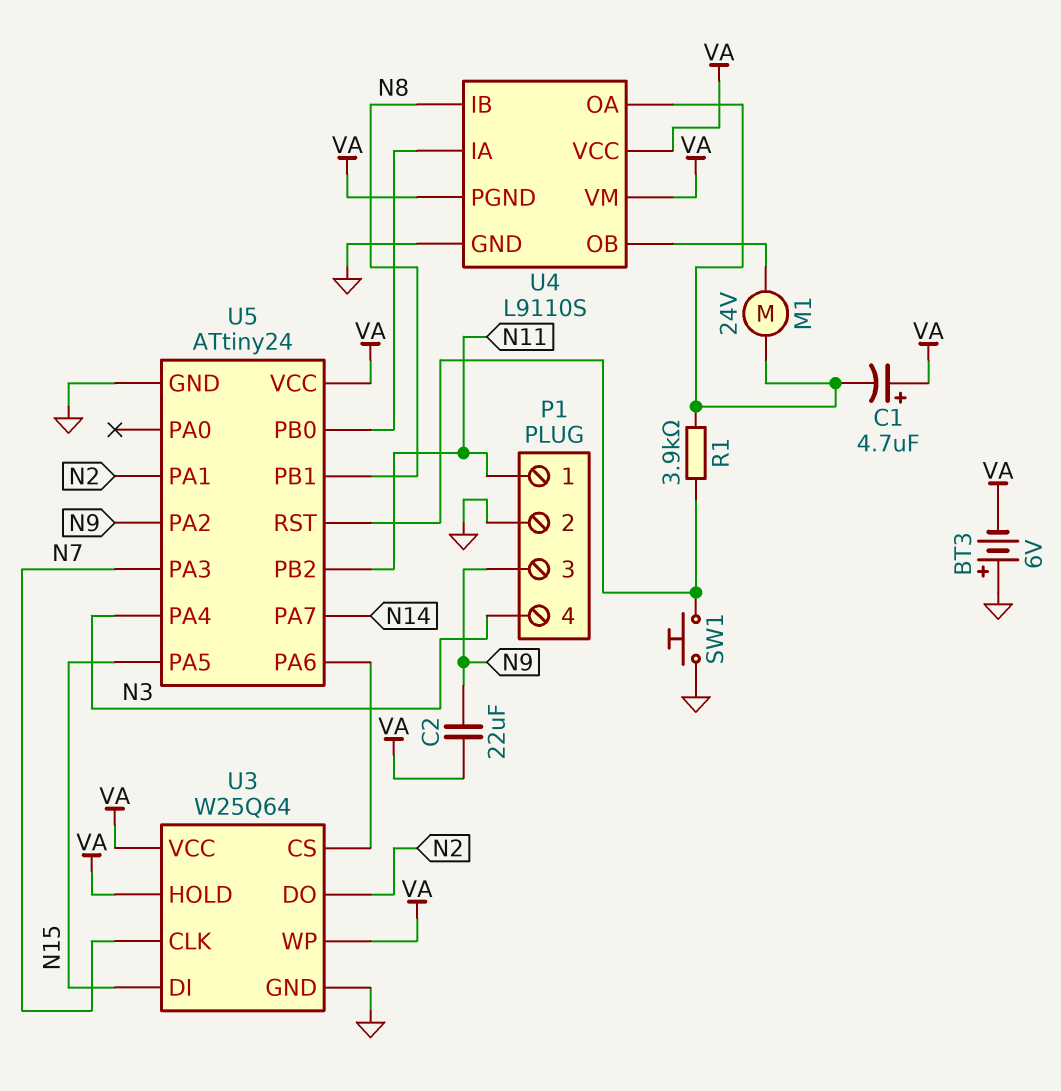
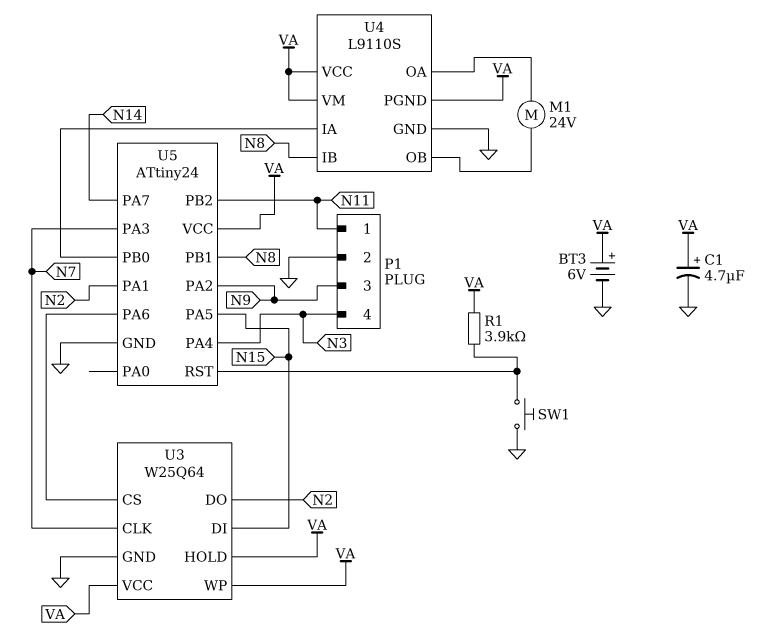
BT3: 6V (plus GND, minus VA) -> 6V (plus VA, minus GND)
C1: 4.7uF (plus VA, minus U4/OA) -> 4.7uF (plus VA, minus GND)
C2: 22uF (N9, VA) -> none
R1: 3.9k (U4/OA, U5/RST) -> 3.9k (U5/RST, VA)

